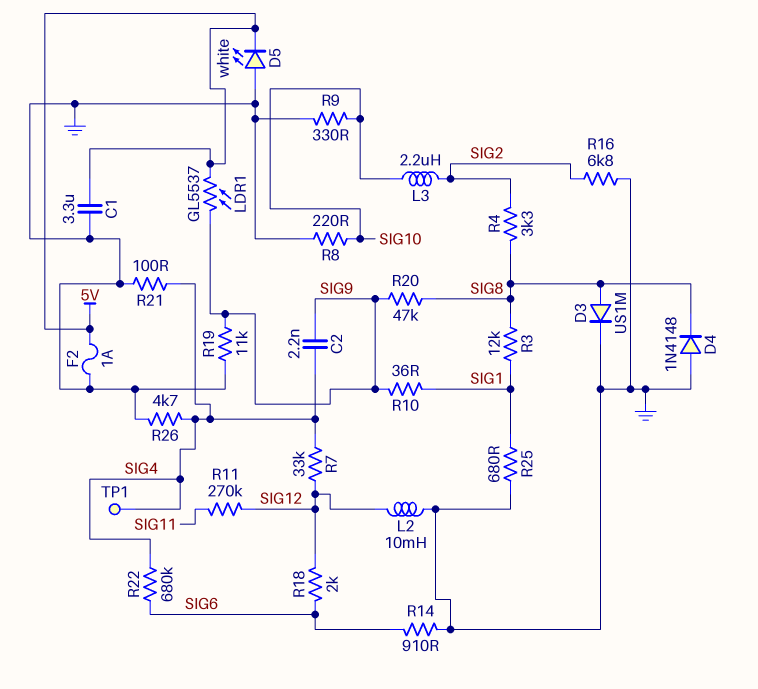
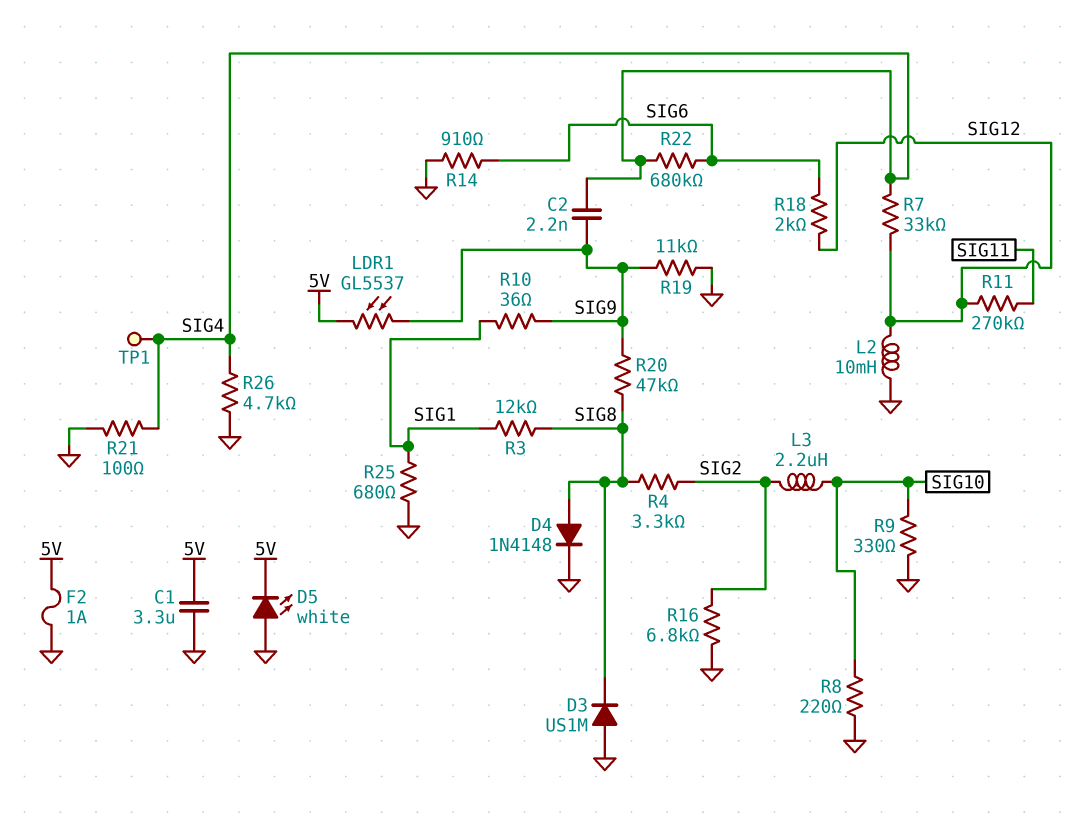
D3: diode US1M (A SIG8, K GND) -> diode US1M (A GND, K SIG8)
D4: diode 1N4148 (A GND, K SIG8) -> diode 1N4148 (A SIG8, K GND)

